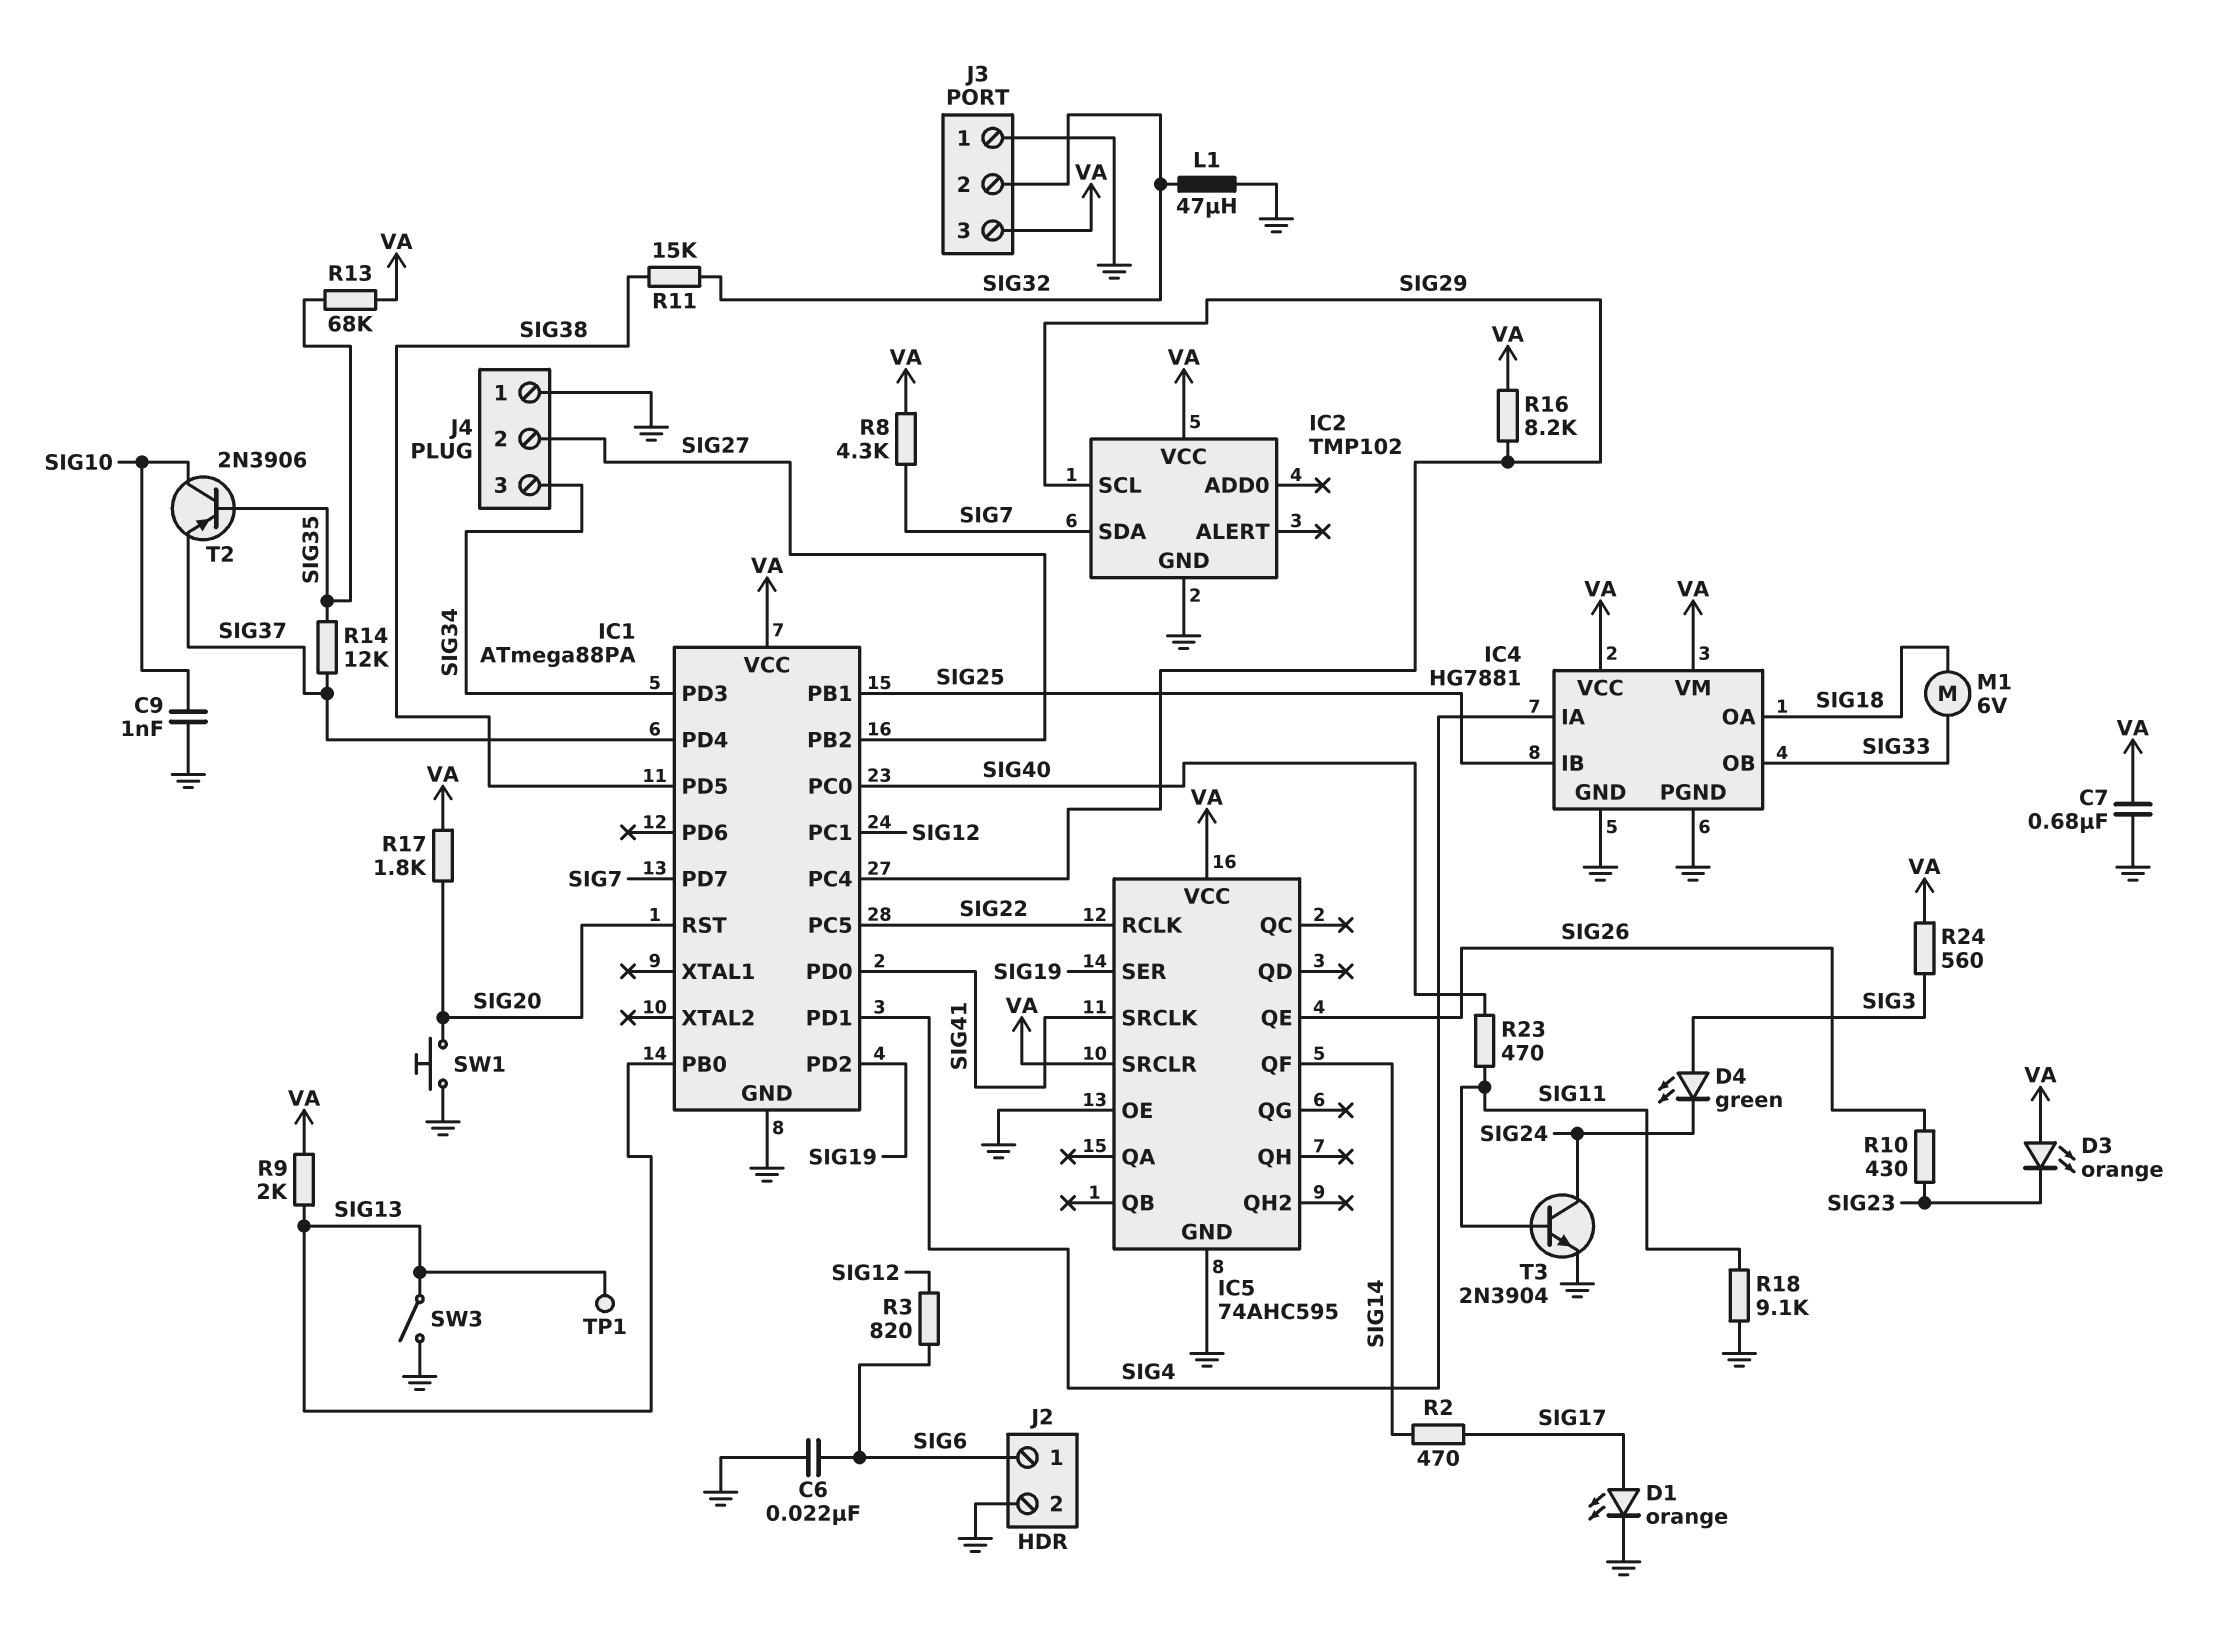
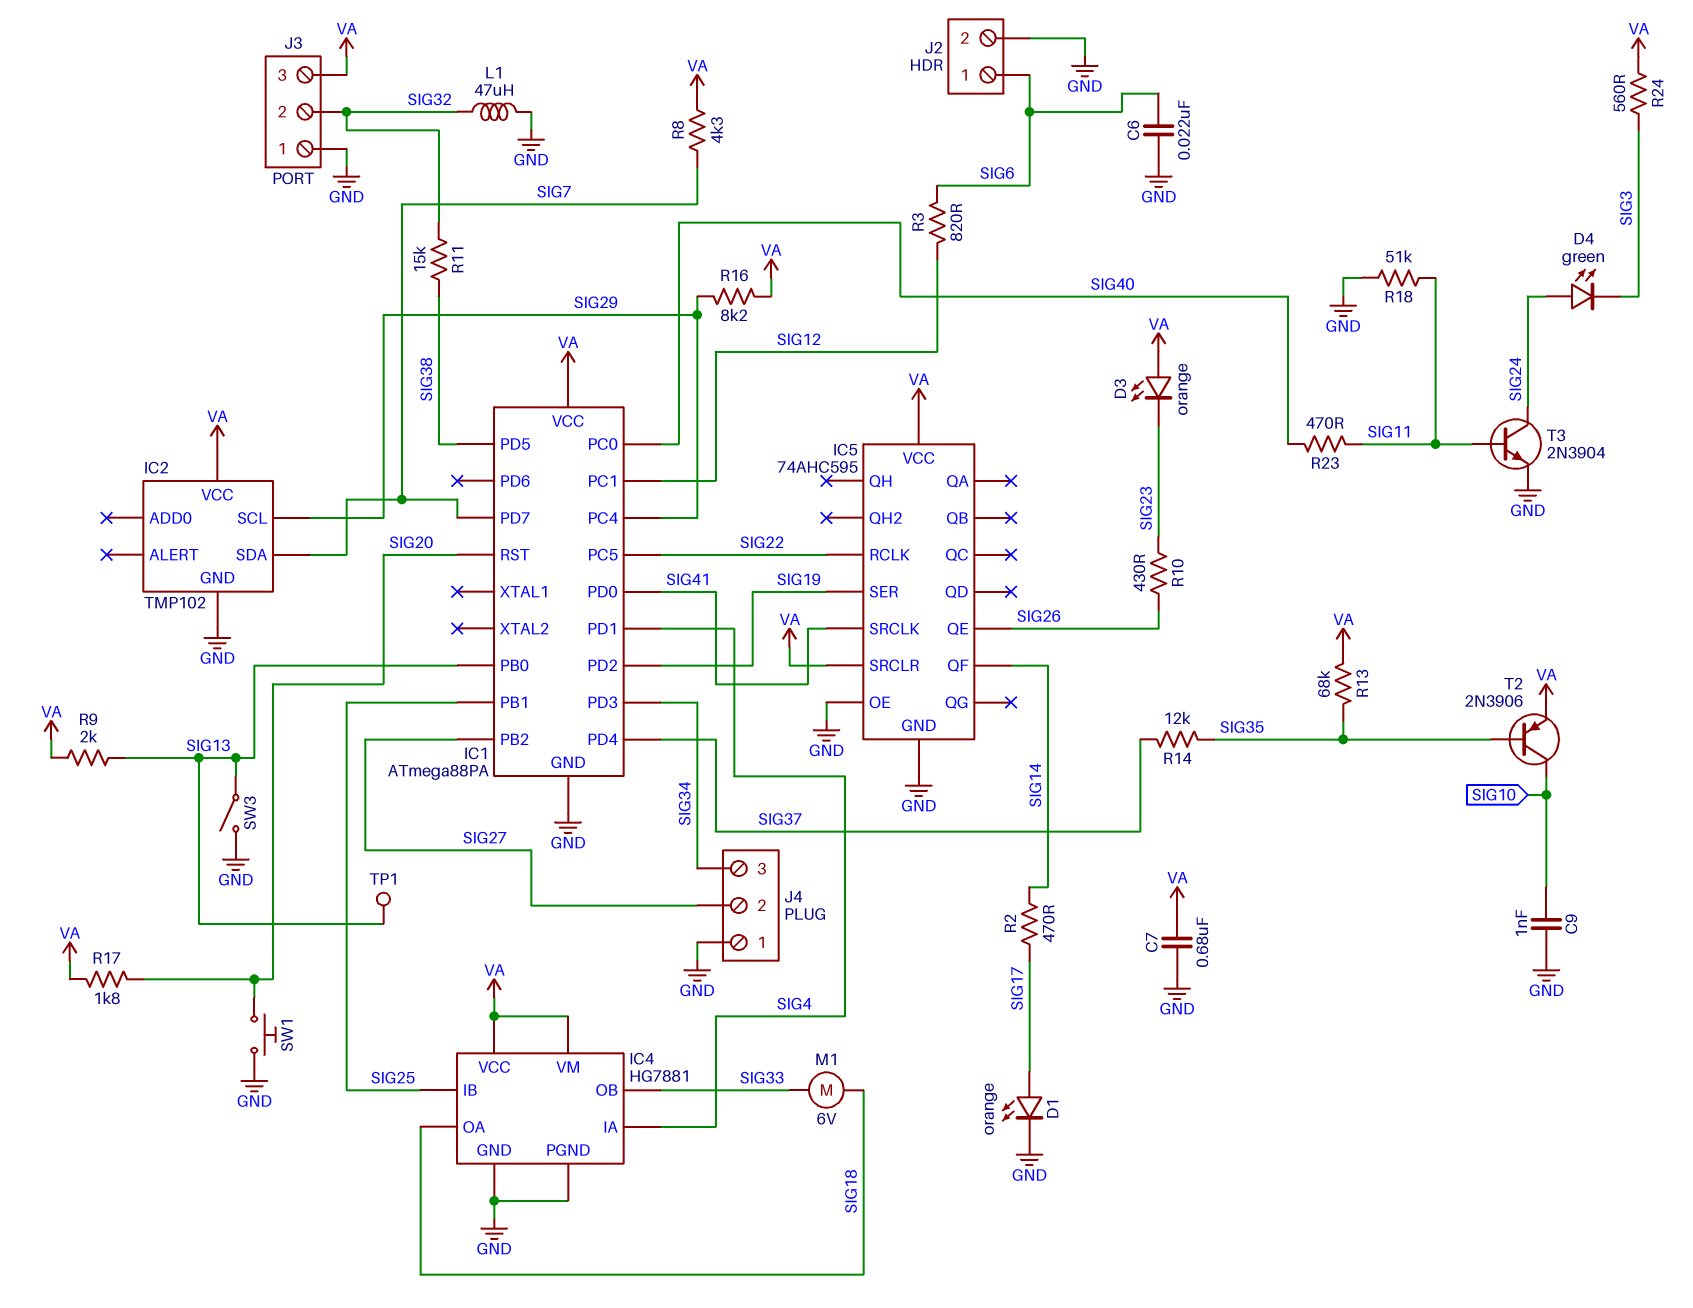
D4: LED green (A SIG3, K SIG24) -> LED green (A SIG24, K SIG3)
R18: 9.1k (GND, SIG11) -> 51k (GND, SIG11)
T2: PNP 2N3906 (B SIG35, C SIG10, E SIG37) -> PNP 2N3906 (B SIG35, C SIG10, E VA)

